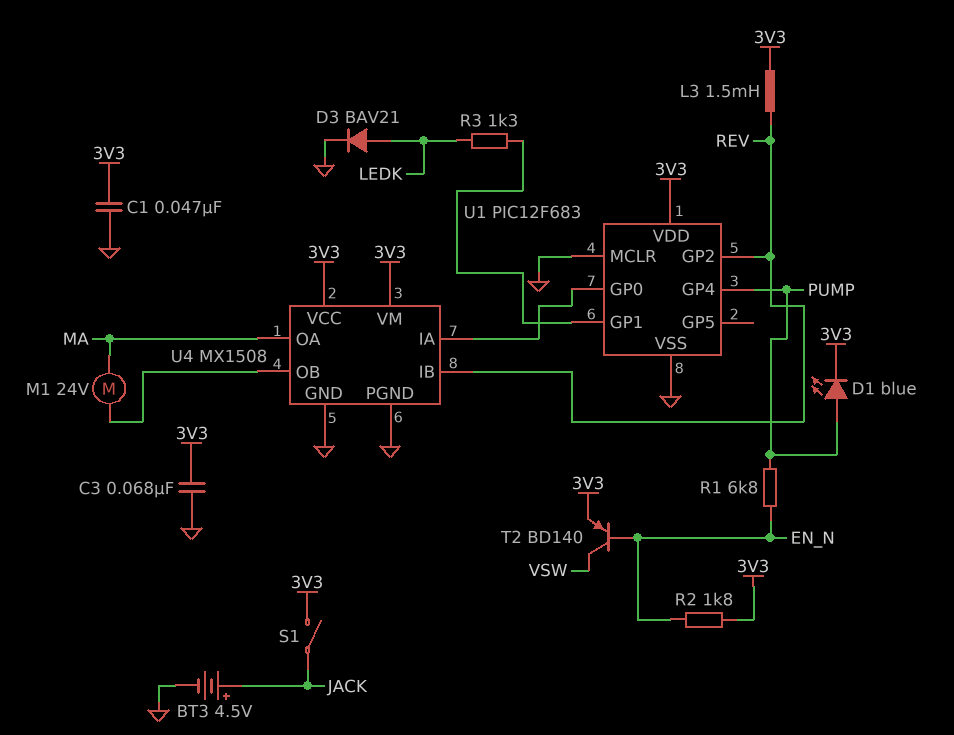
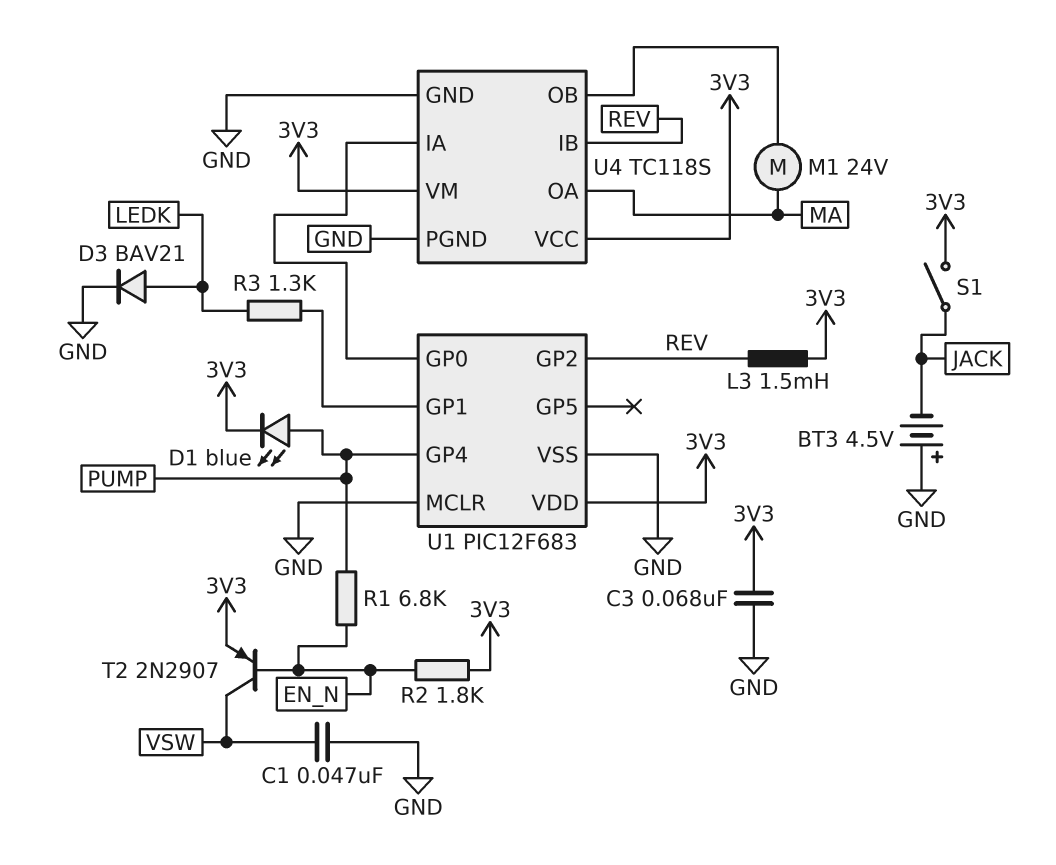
BT3: 4.5V (plus JACK, minus GND) -> 4.5V (plus GND, minus JACK)
C1: 47nF (3V3, GND) -> 47nF (GND, VSW)
T2: PNP BD140 (B EN_N, C VSW, E 3V3) -> PNP 2N2907 (B EN_N, C VSW, E 3V3)
U4: MX1508 -> TC118S

